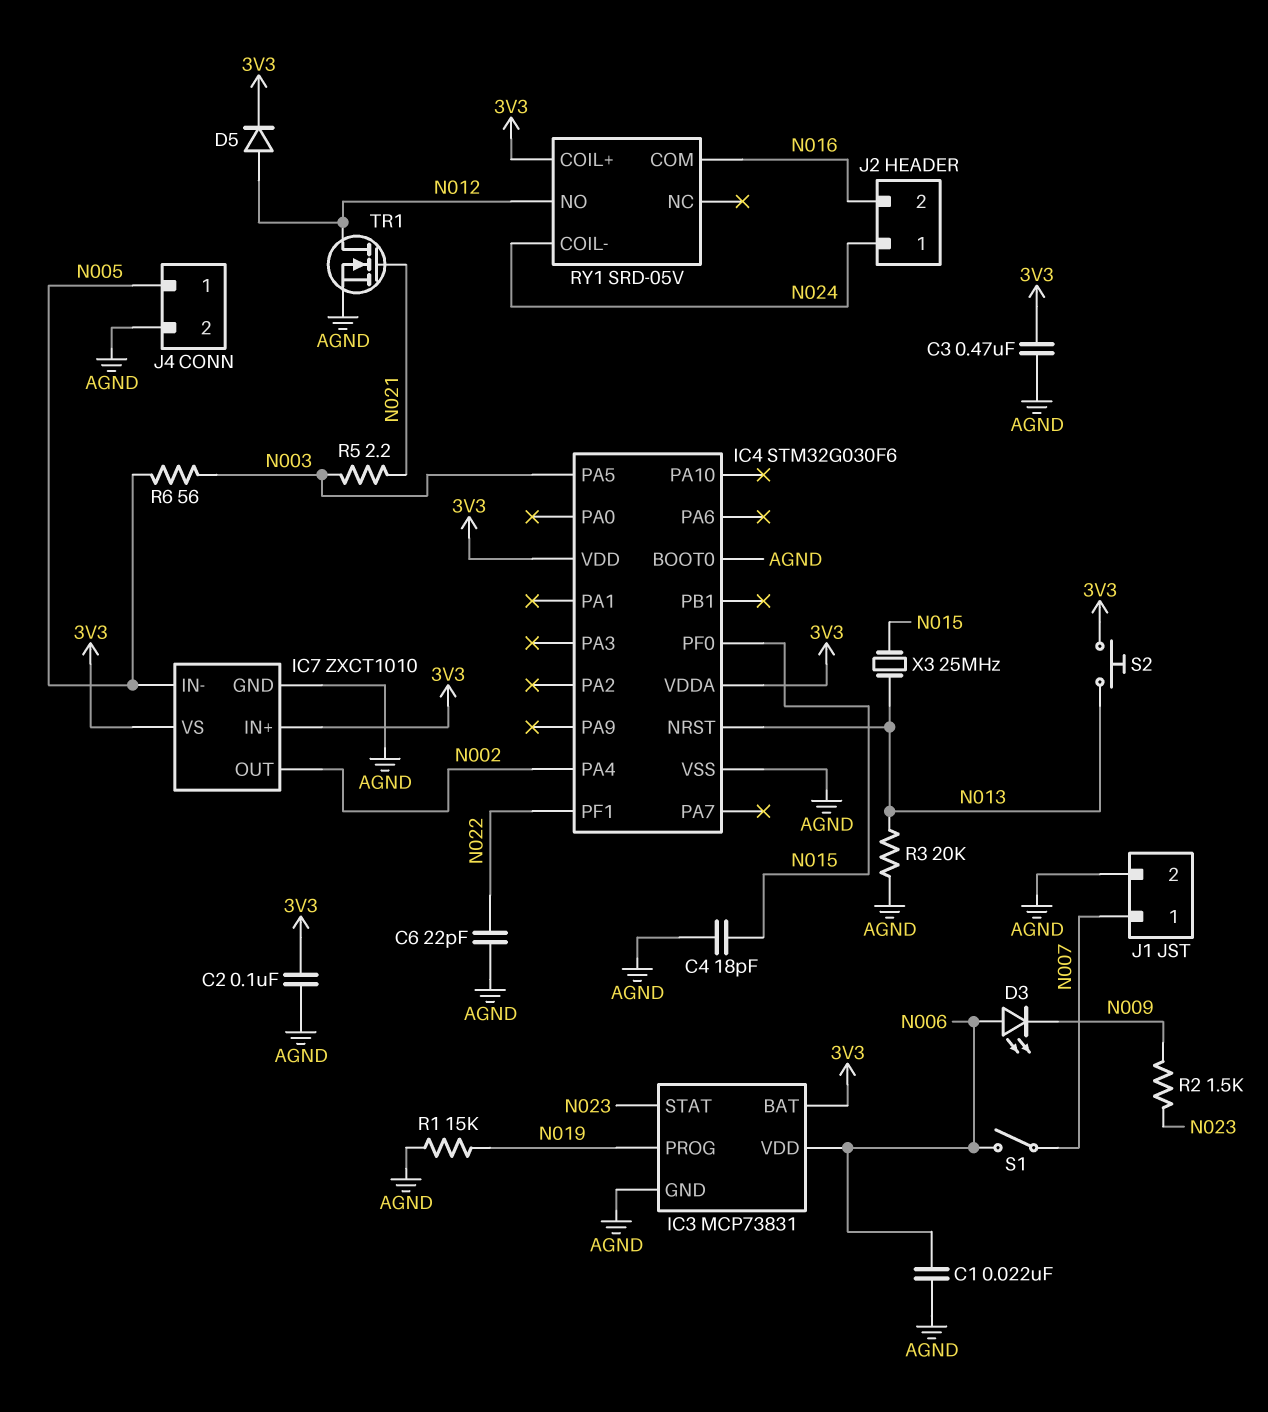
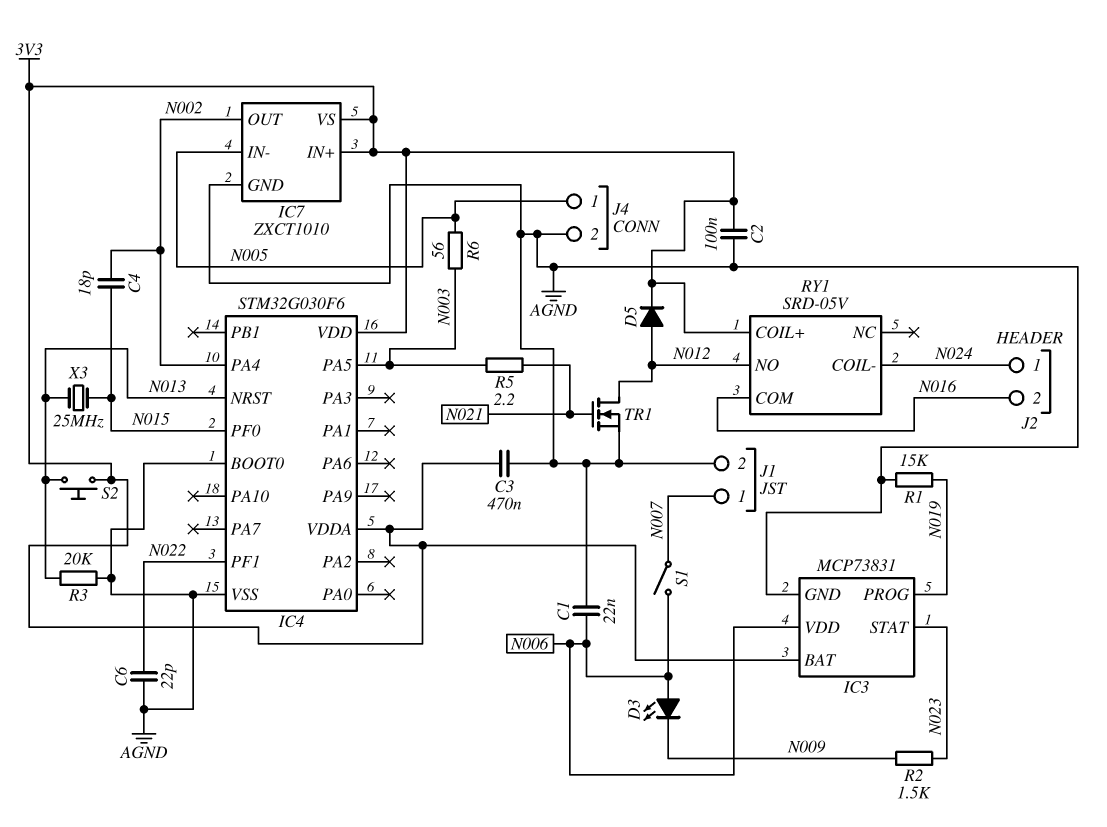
C4: 18pF (AGND, N015) -> 18pF (N002, N015)

